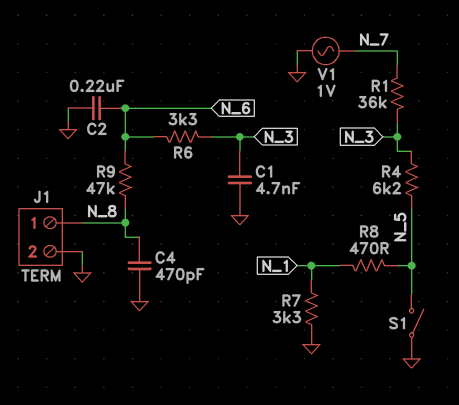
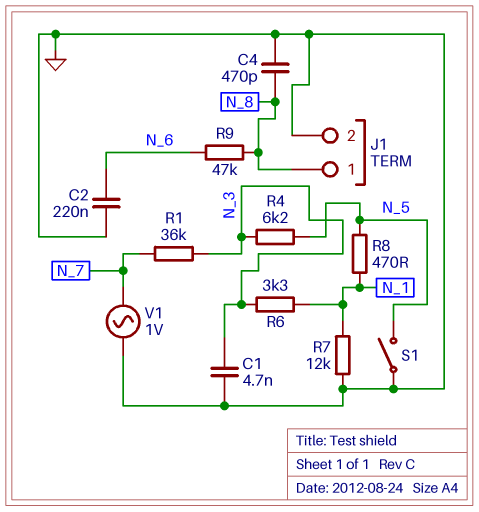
R6: 3.3k (N_3, N_6) -> 3.3k (N_1, N_3)
R7: 3.3k (GND, N_1) -> 12k (GND, N_1)

